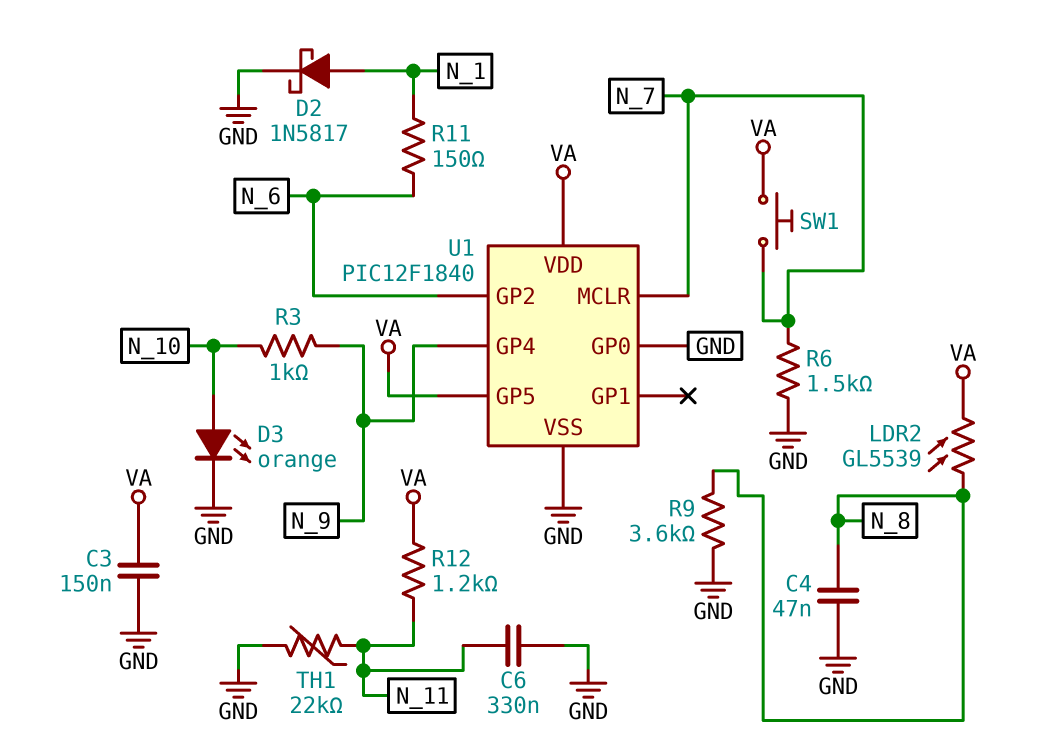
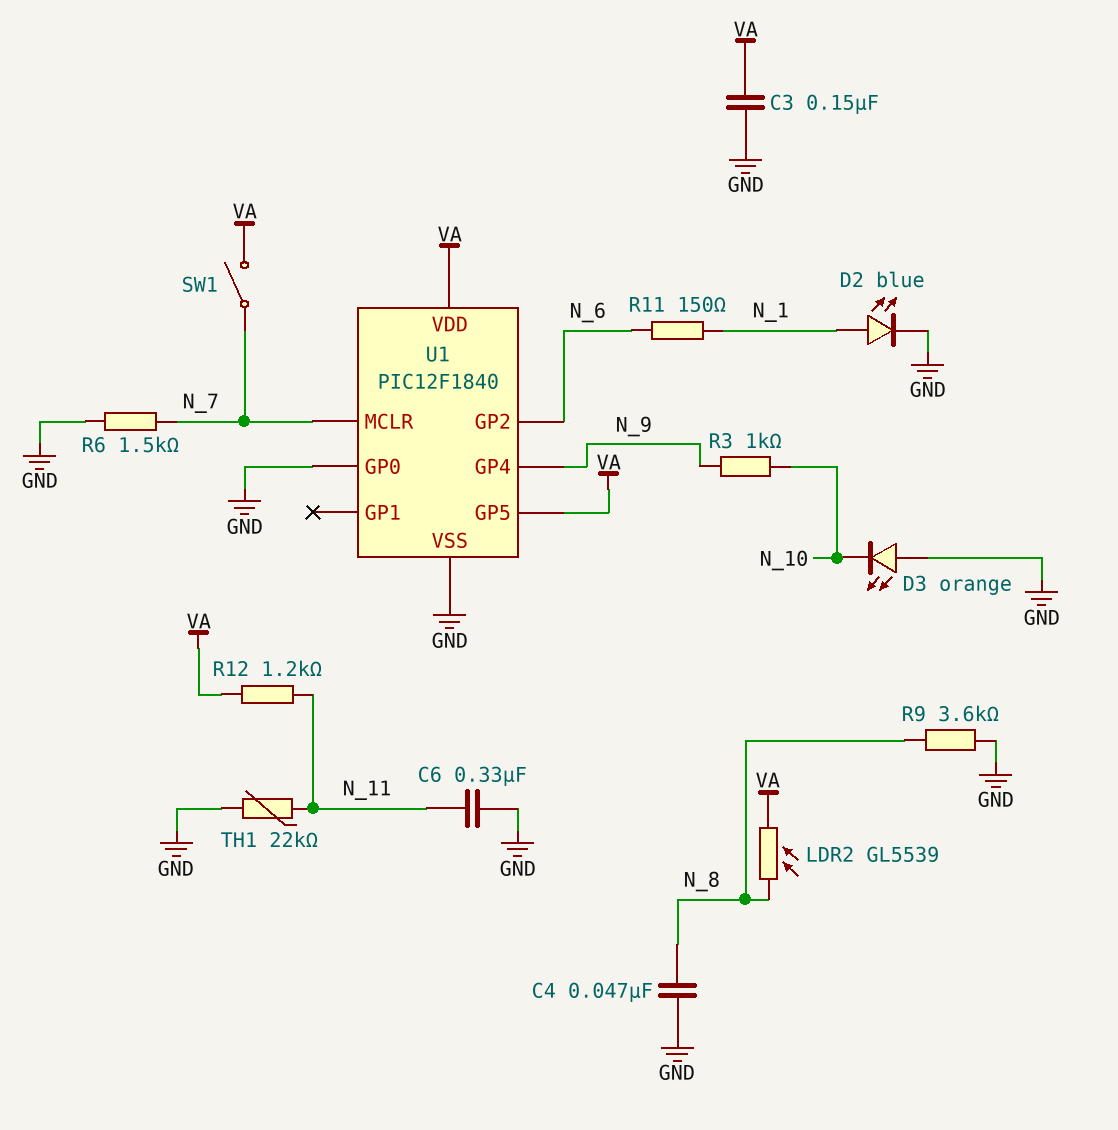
D2: schottky 1N5817 (A N_1, K GND) -> LED blue (A N_1, K GND)
D3: LED orange (A N_10, K GND) -> LED orange (A GND, K N_10)
SW1: button (N_7, VA) -> switch (N_7, VA)

